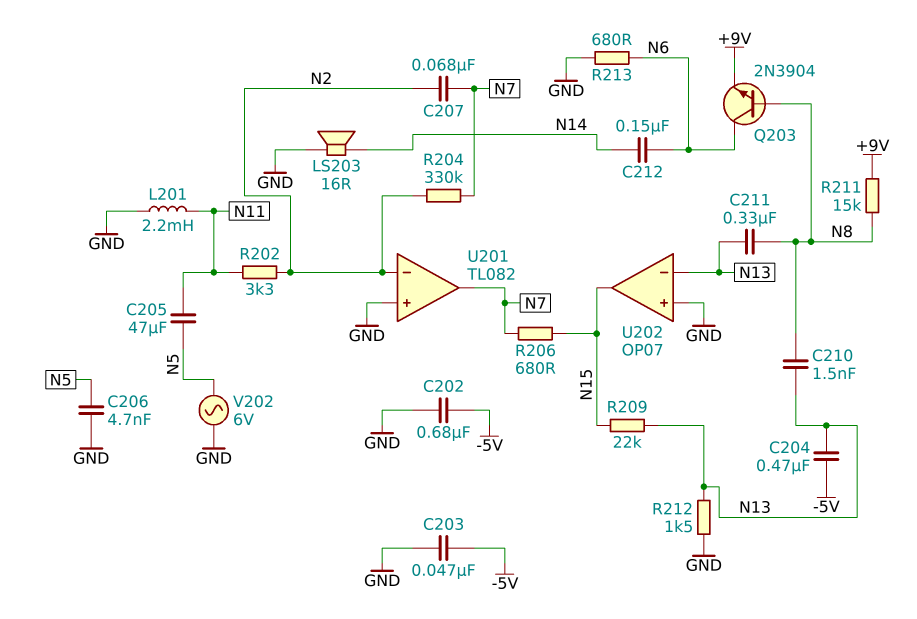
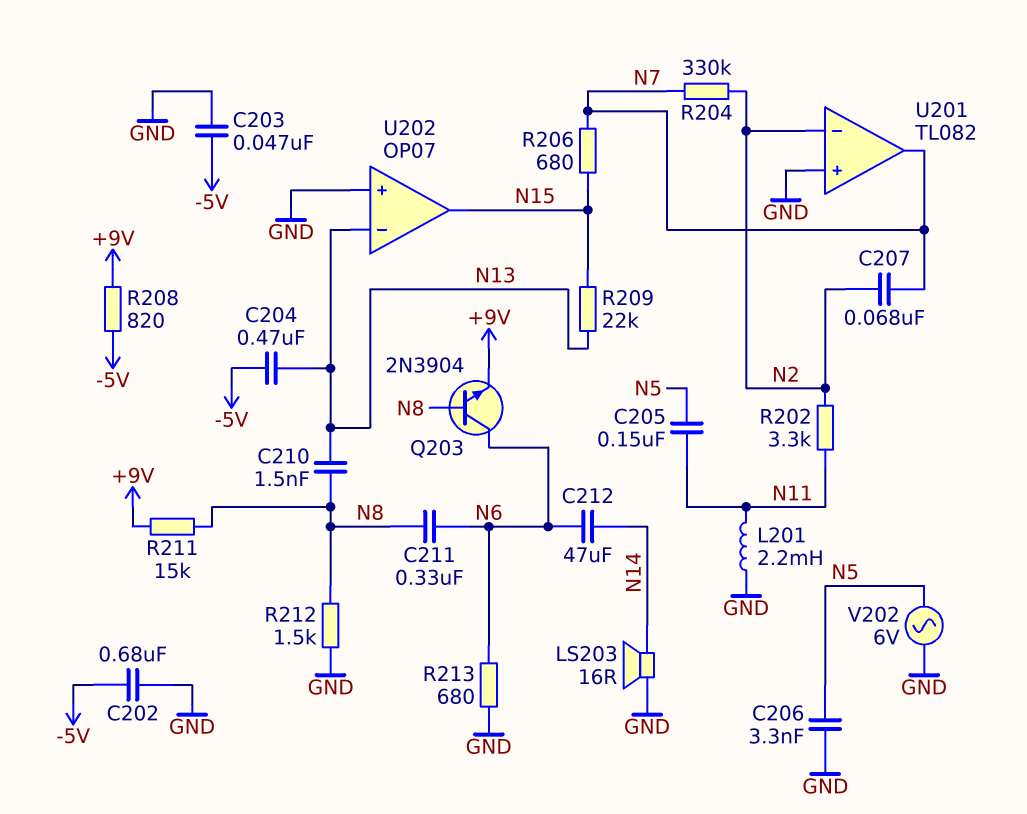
C205: 47uF (N5, N11) -> 150nF (N5, N11)
C206: 4.7nF (GND, N5) -> 3.3nF (GND, N5)
C211: 330nF (N8, N13) -> 330nF (N6, N8)
C212: 150nF (N6, N14) -> 47uF (N6, N14)
R208: none -> 820 (+9V, -5V)
R212: 1.5k (GND, N13) -> 1.5k (GND, N8)

